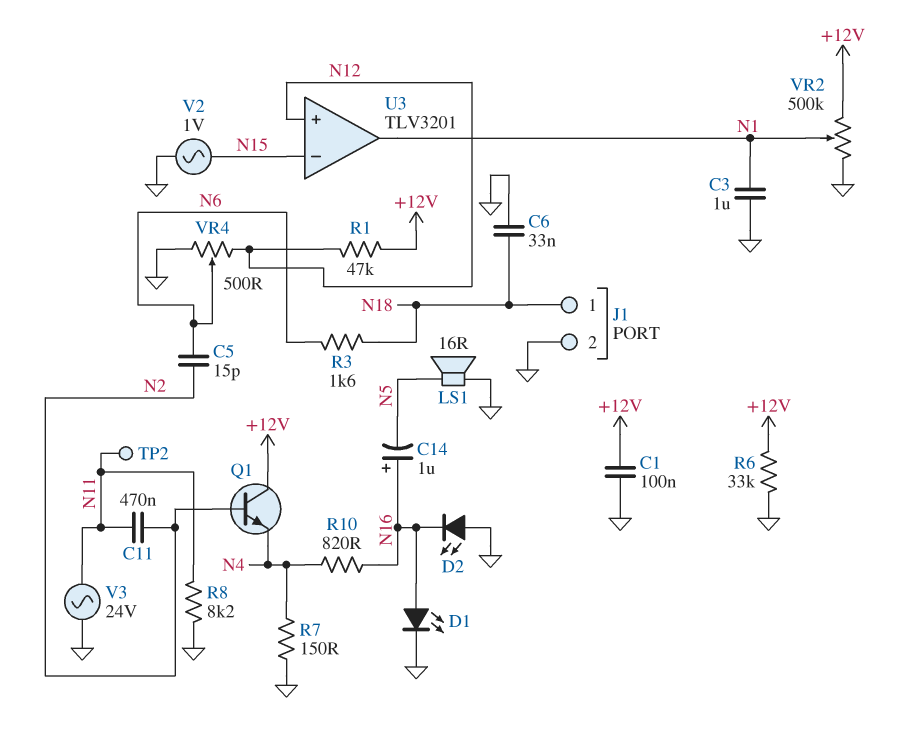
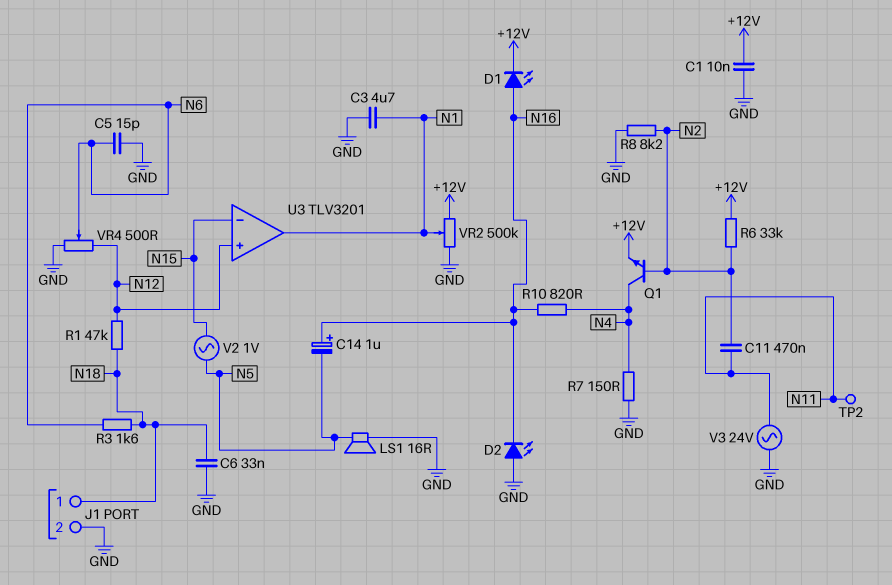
C1: 100nF (+12V, GND) -> 10nF (+12V, GND)
C3: 1uF (GND, N1) -> 4.7uF (GND, N1)
C5: 15pF (N2, N6) -> 15pF (GND, N6)
D1: LED (A N16, K GND) -> LED (A N16, K +12V)
Q1: NPN (B N2, C +12V, E N4) -> NPN (B N2, C N4, E +12V)
R1: 47k (+12V, N12) -> 47k (N12, N18)
R6: 33k (+12V, GND) -> 33k (+12V, N2)
R8: 8.2k (GND, N11) -> 8.2k (GND, N2)
V2: AC 1V (GND, N15) -> AC 1V (N5, N15)

